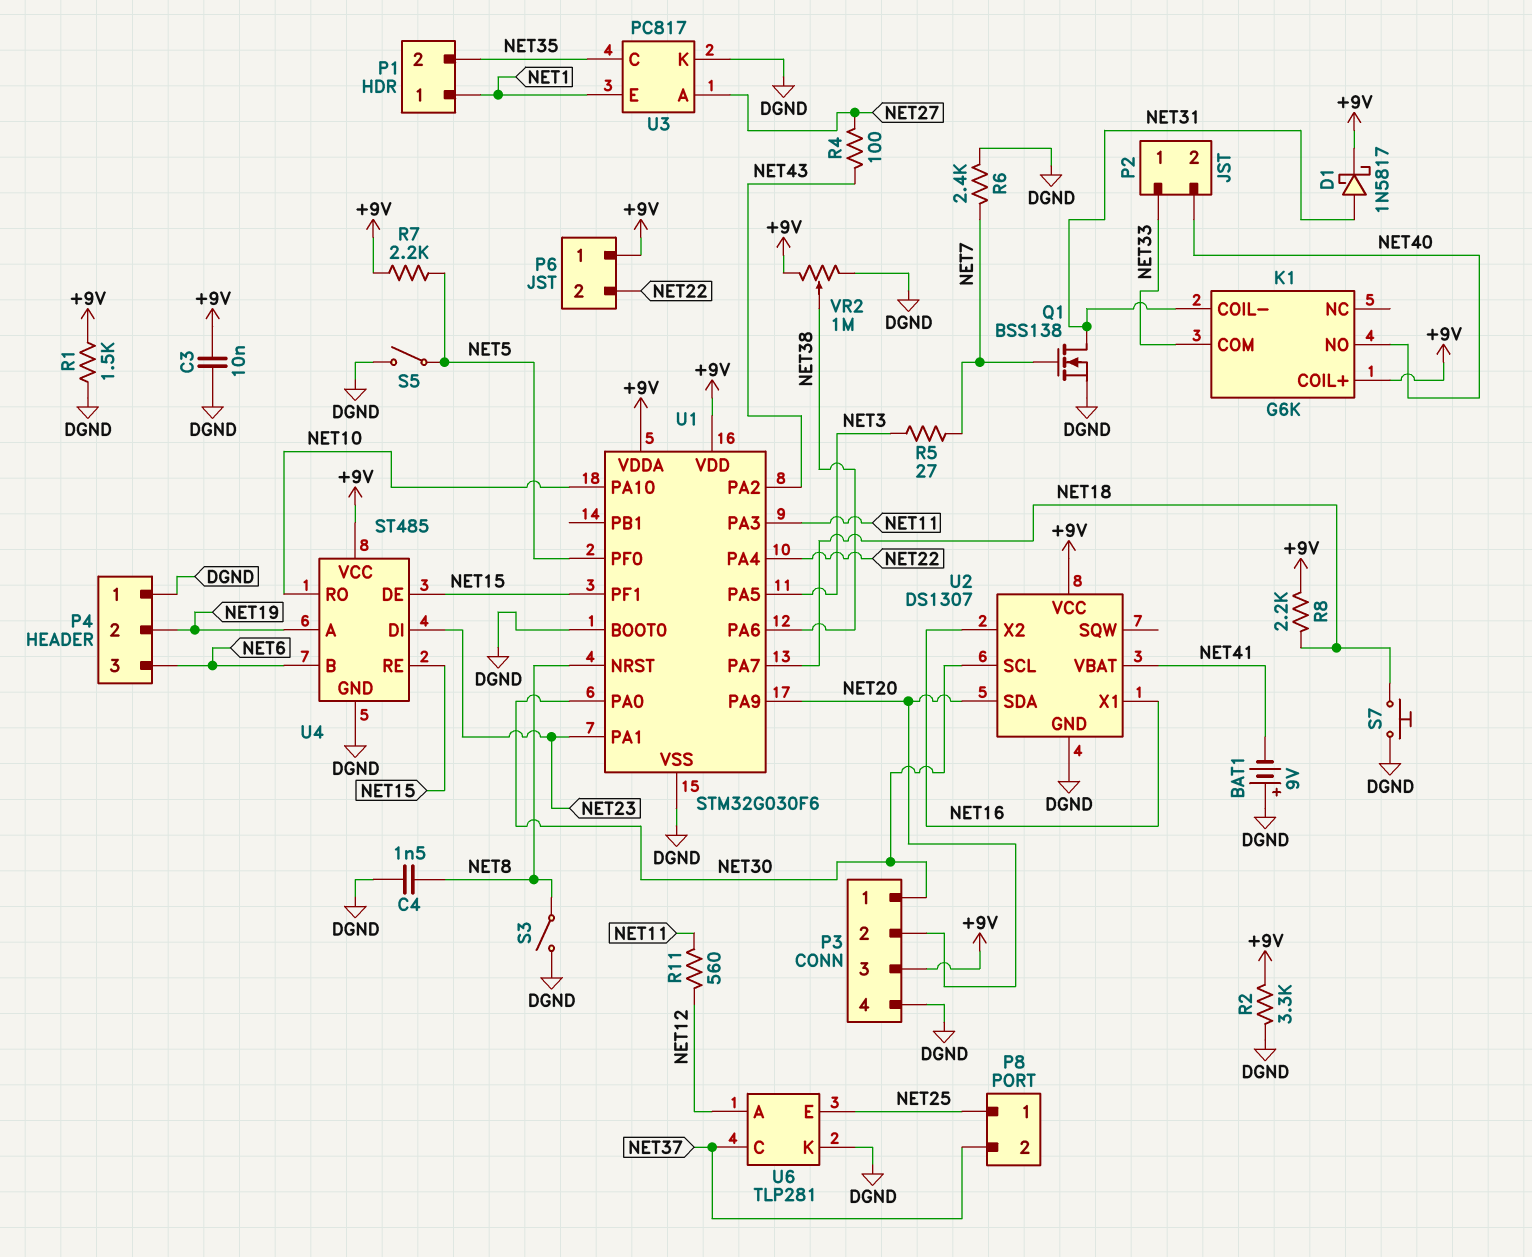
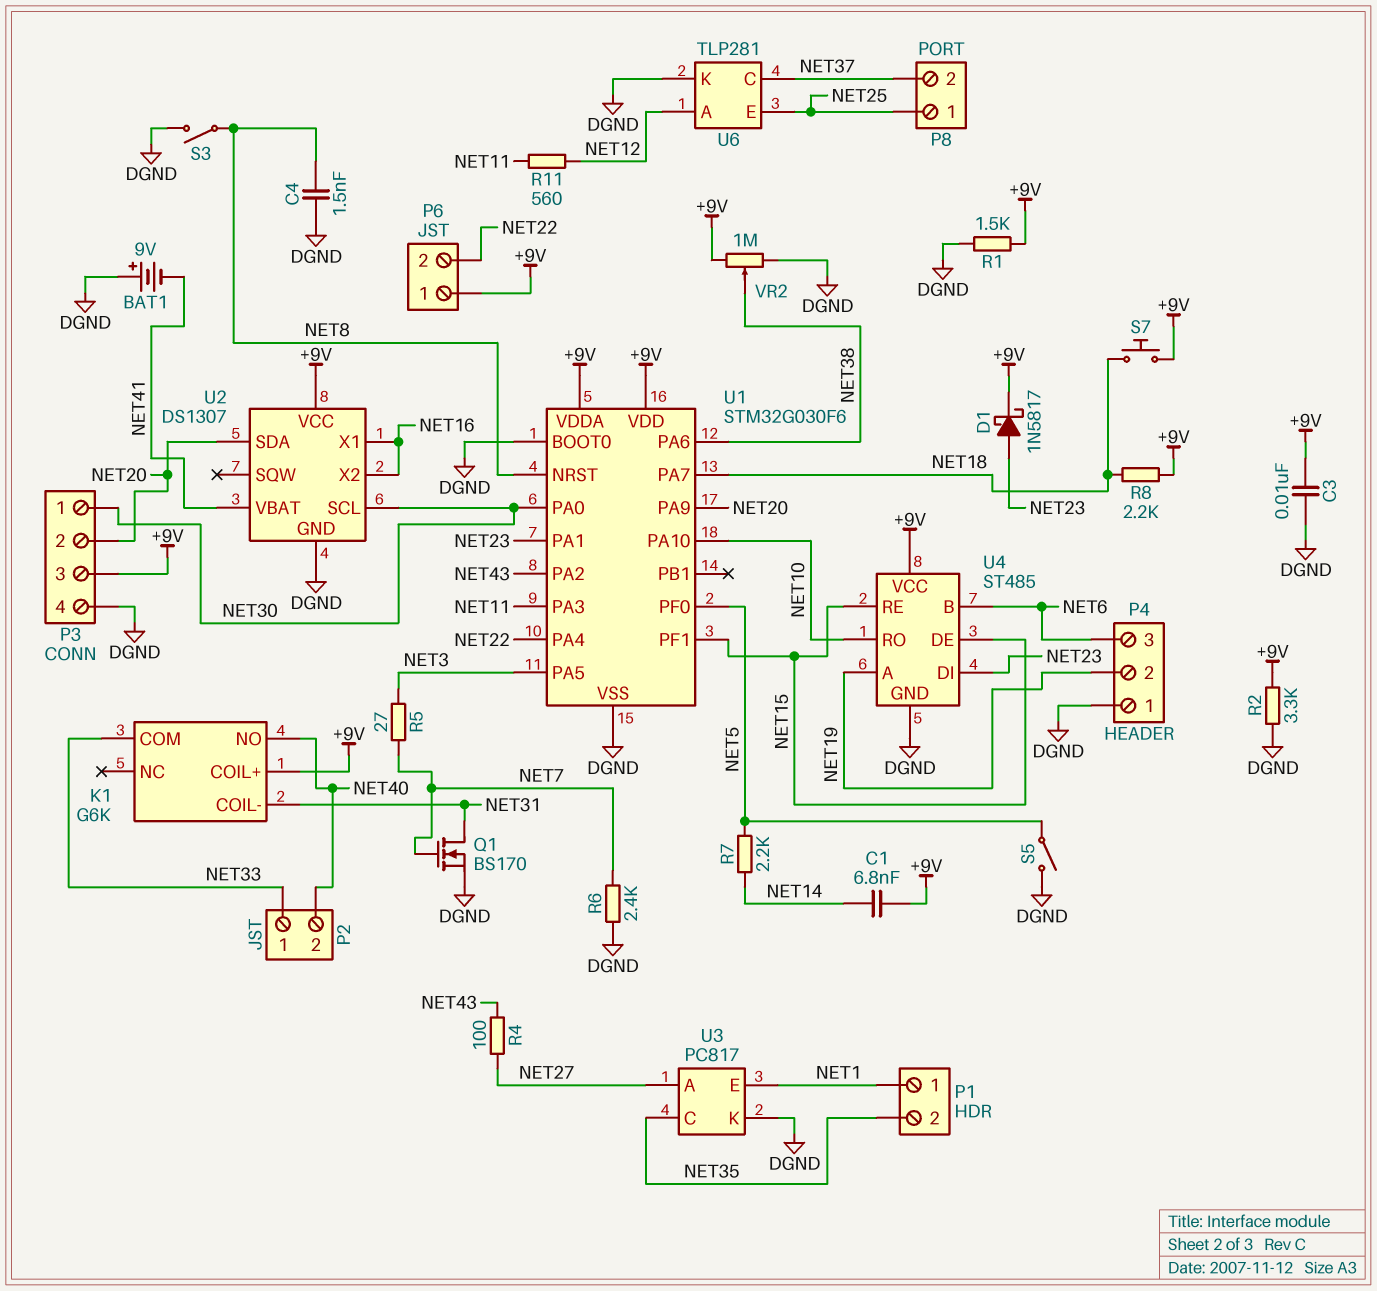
C1: none -> 6.8nF (+9V, NET14)
D1: schottky 1N5817 (A NET31, K +9V) -> schottky 1N5817 (A NET23, K +9V)
Q1: NMOS BSS138 (G NET7, D NET31, S DGND) -> NMOS BS170 (G NET7, D NET31, S DGND)
R7: 2.2k (+9V, NET5) -> 2.2k (NET5, NET14)
S7: button (DGND, NET18) -> button (+9V, NET18)

